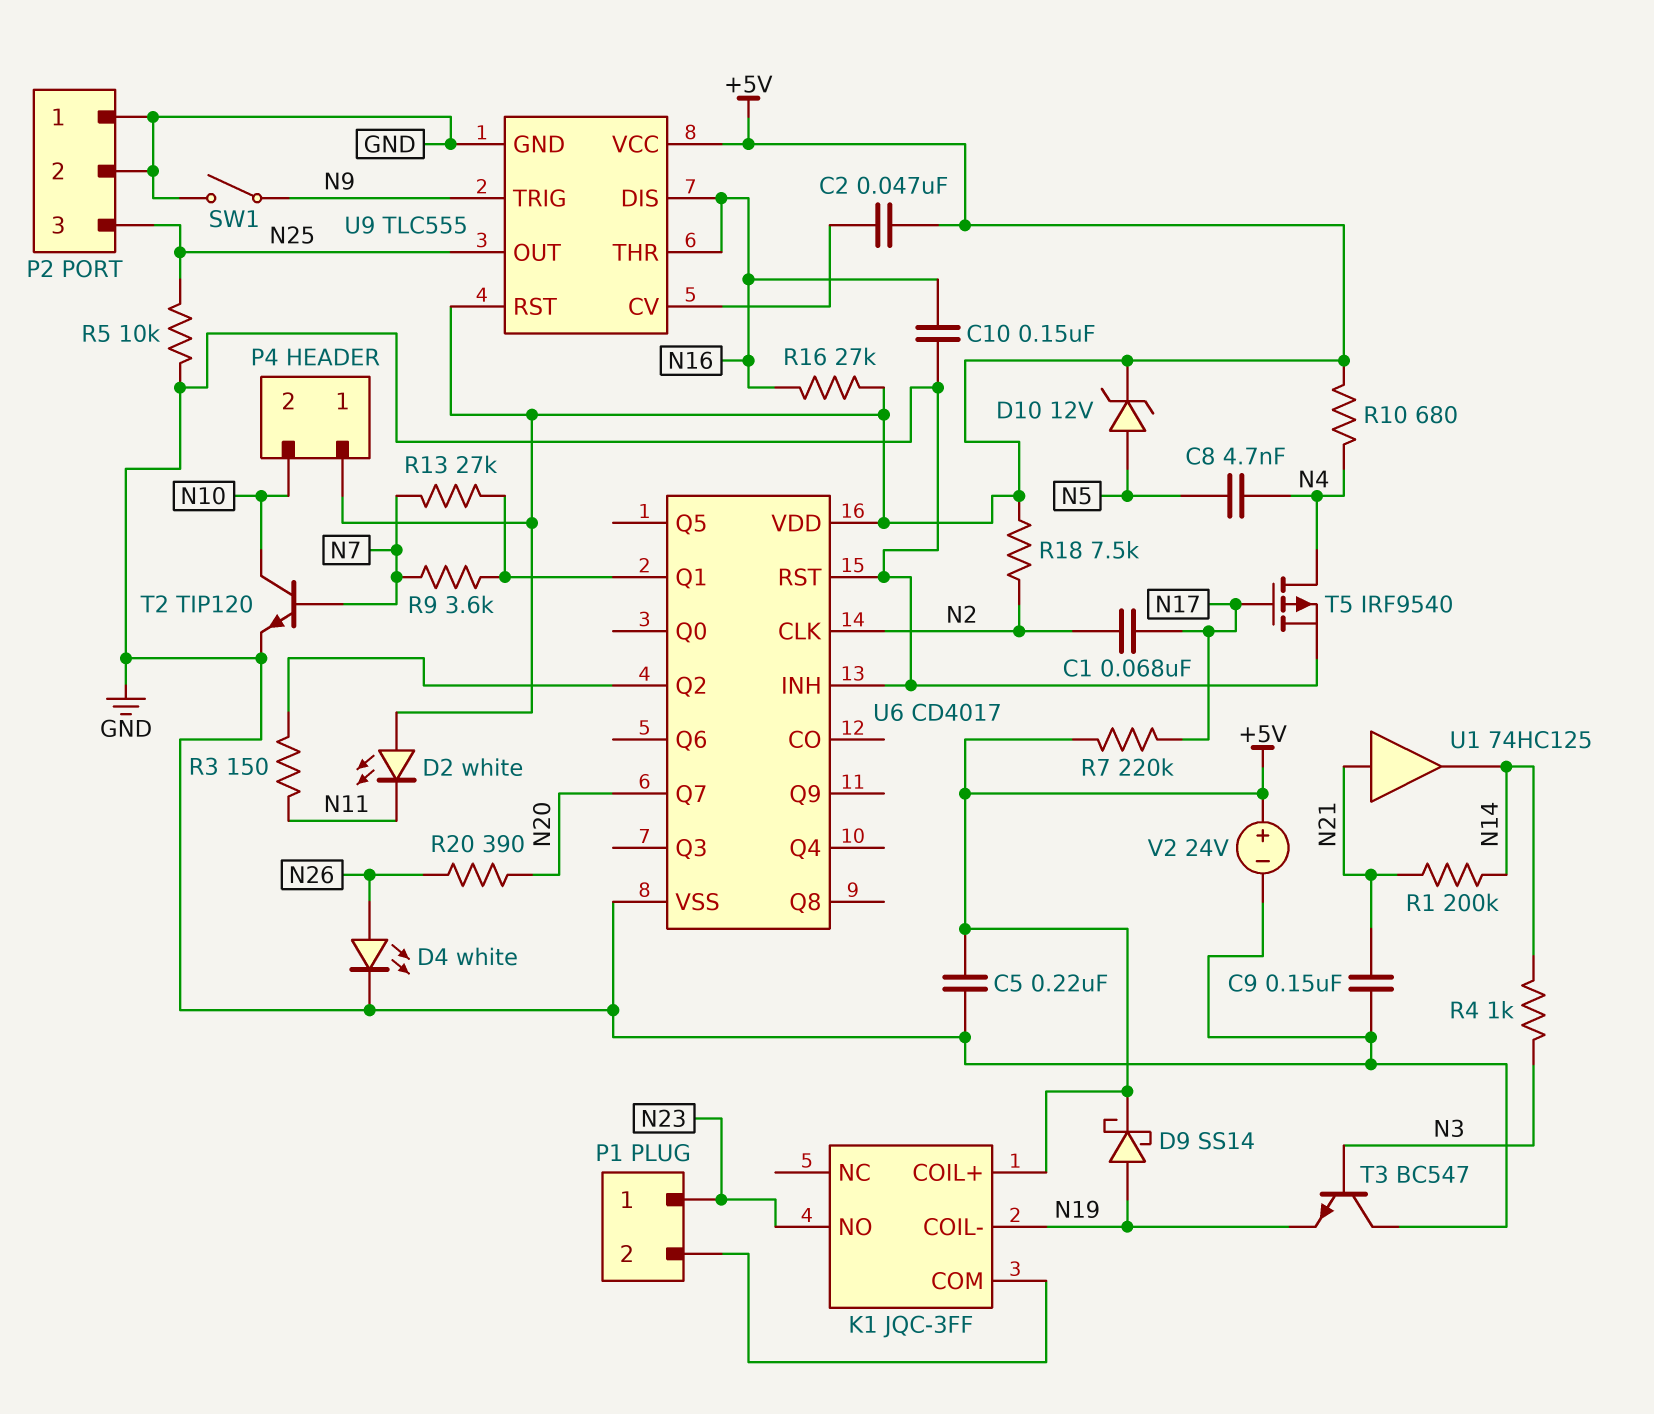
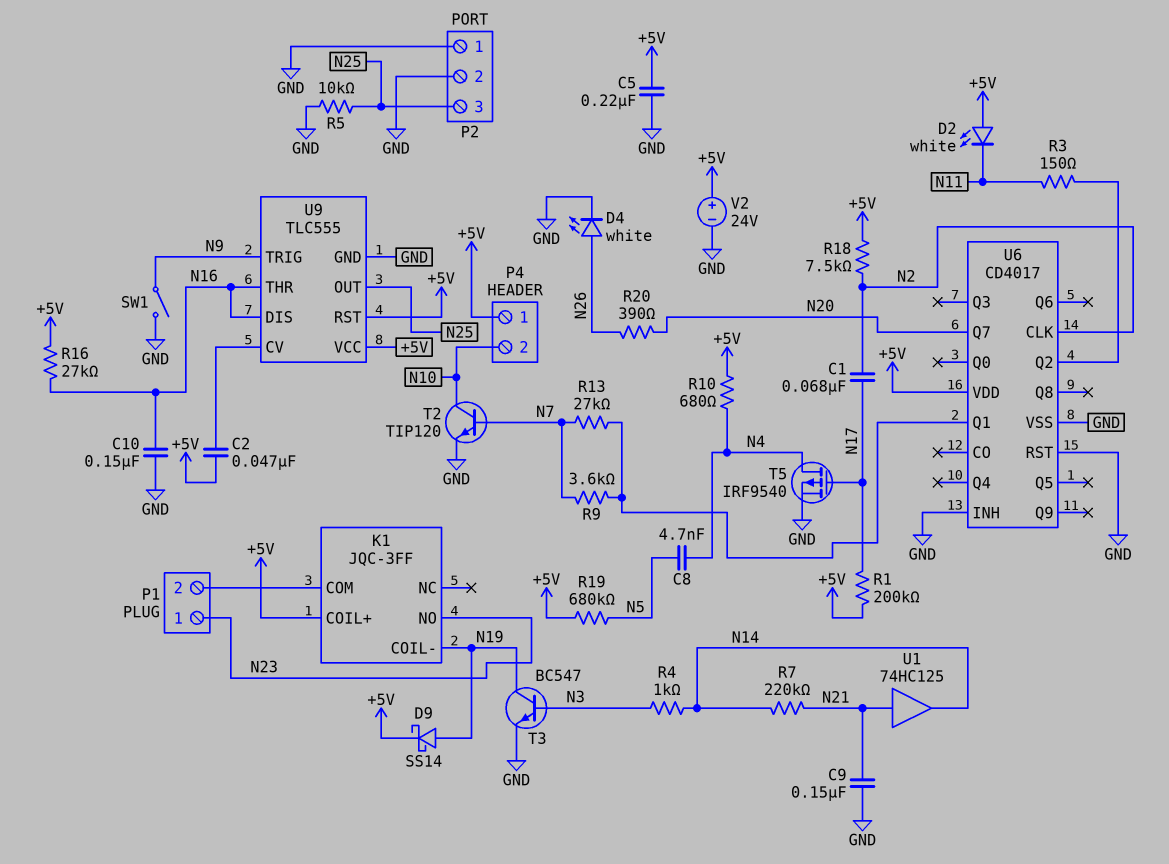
D10: zener 12V (A N5, K +5V) -> none
R1: 200k (N14, N21) -> 200k (+5V, N17)
R7: 220k (+5V, N17) -> 220k (N14, N21)
R19: none -> 680k (+5V, N5)
T3: NPN BC547 (B N3, C GND, E N19) -> NPN BC547 (B N3, C N19, E GND)

